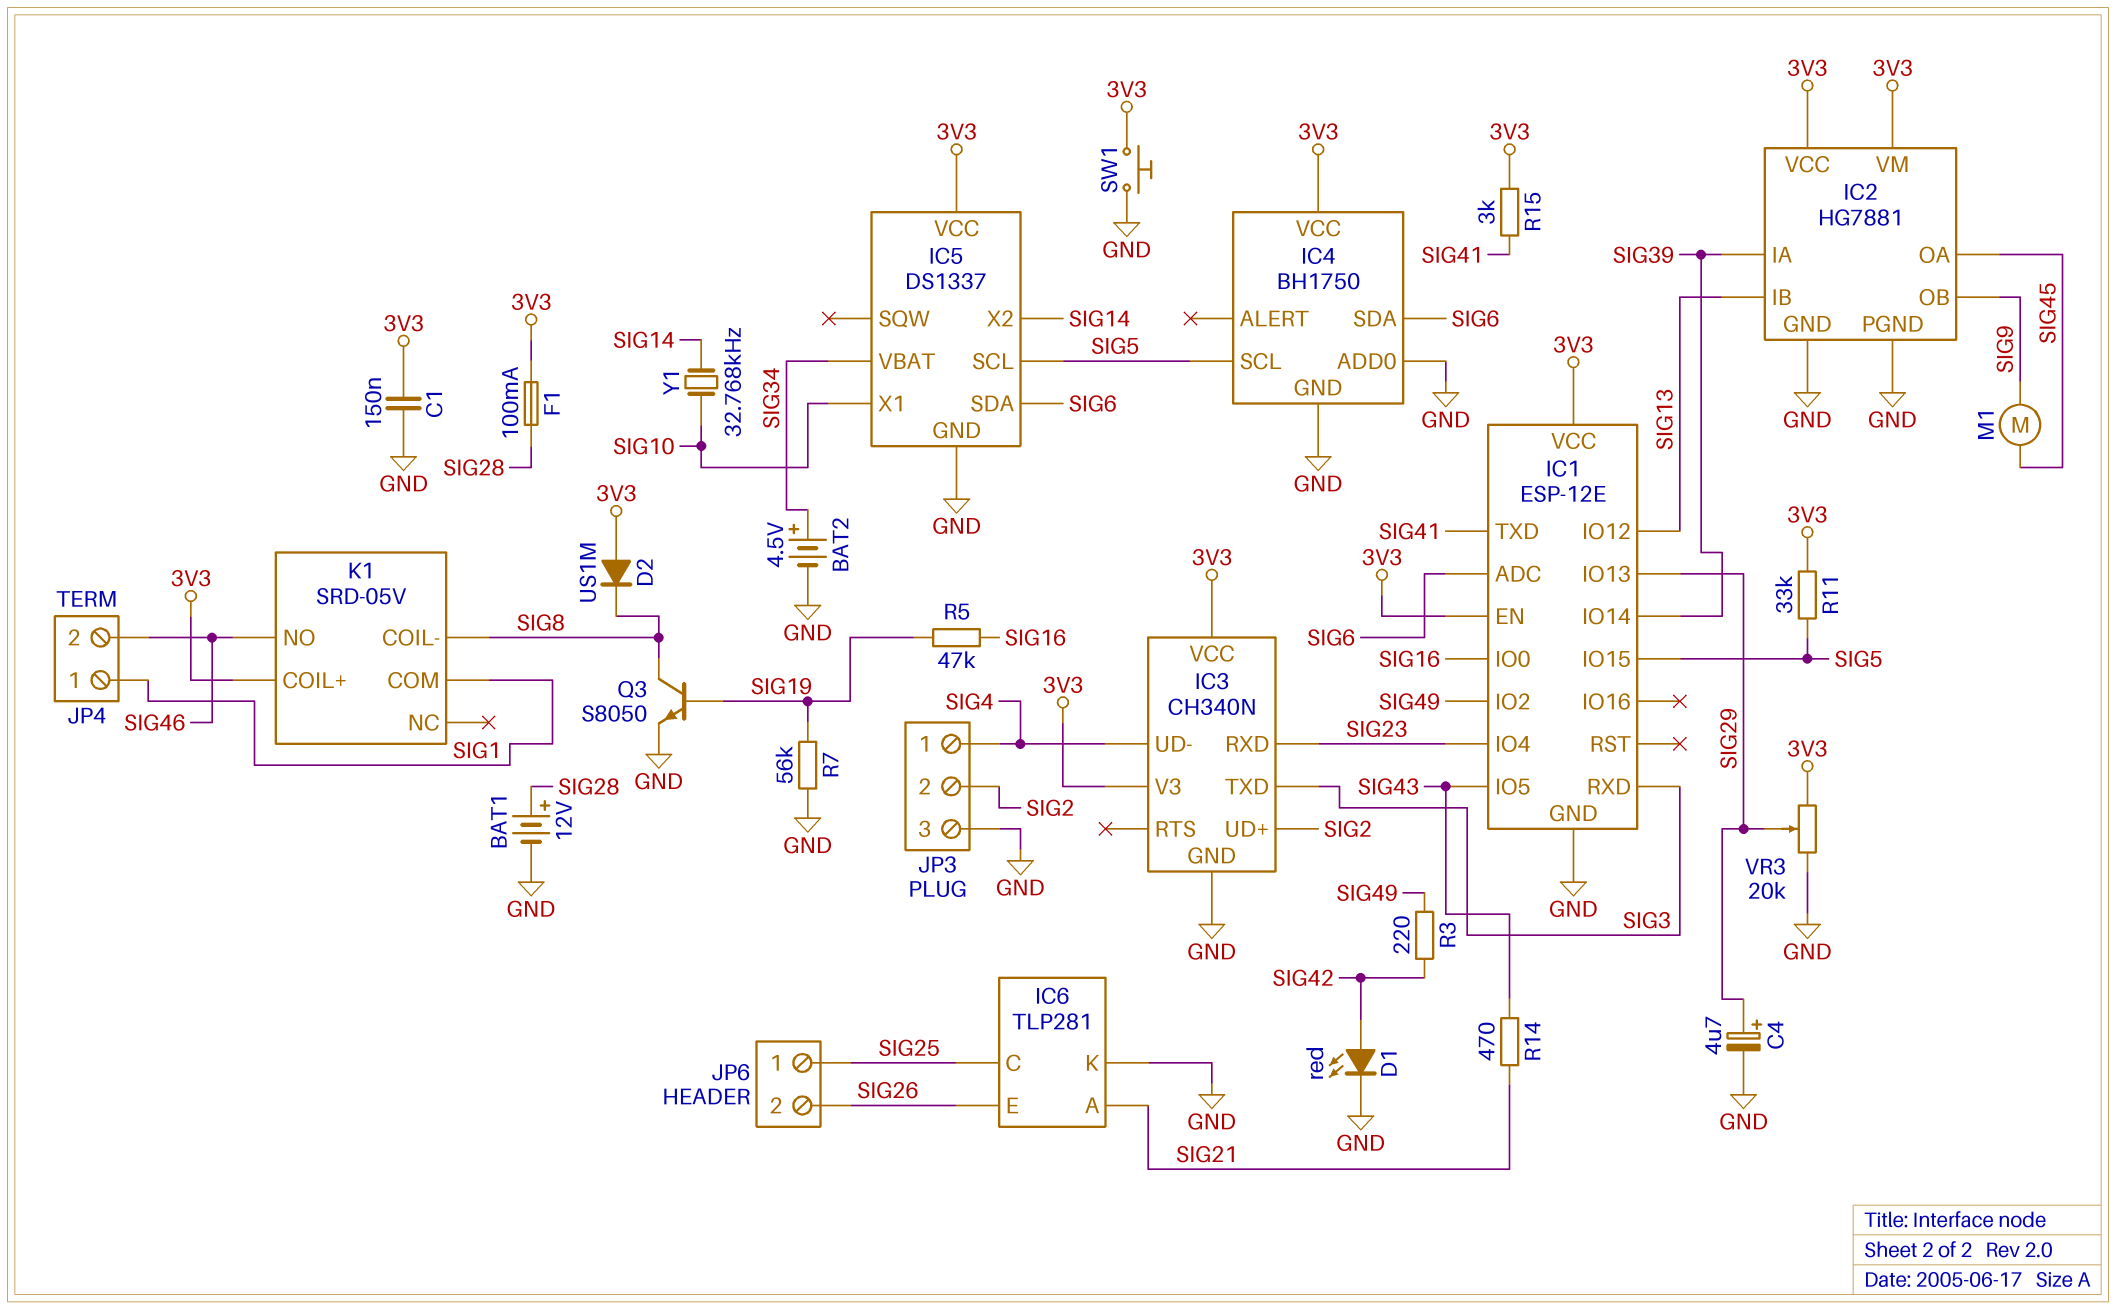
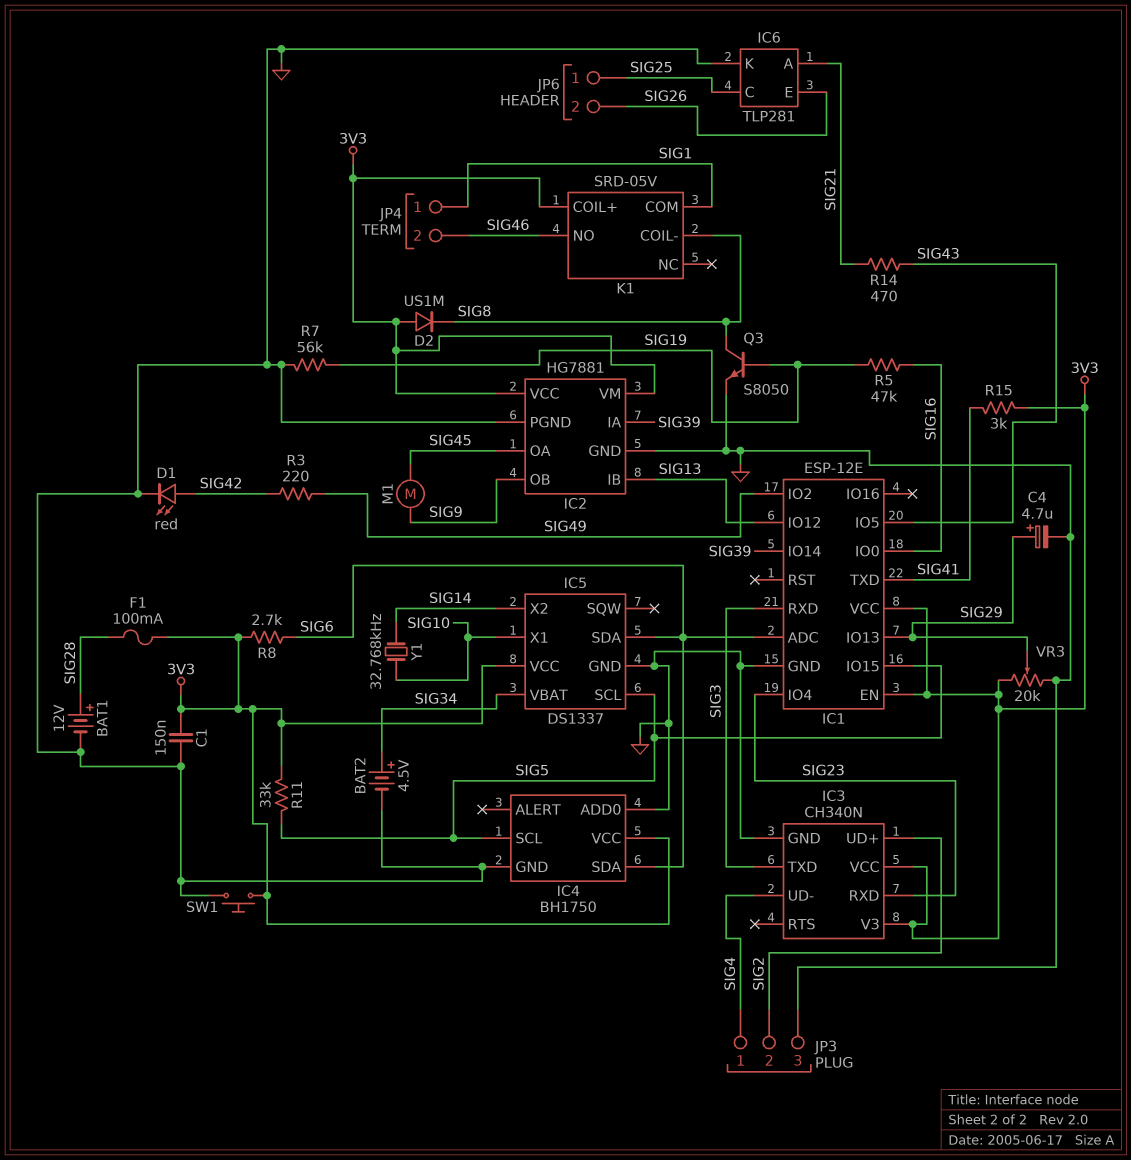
R8: none -> 2.7k (3V3, SIG6)

